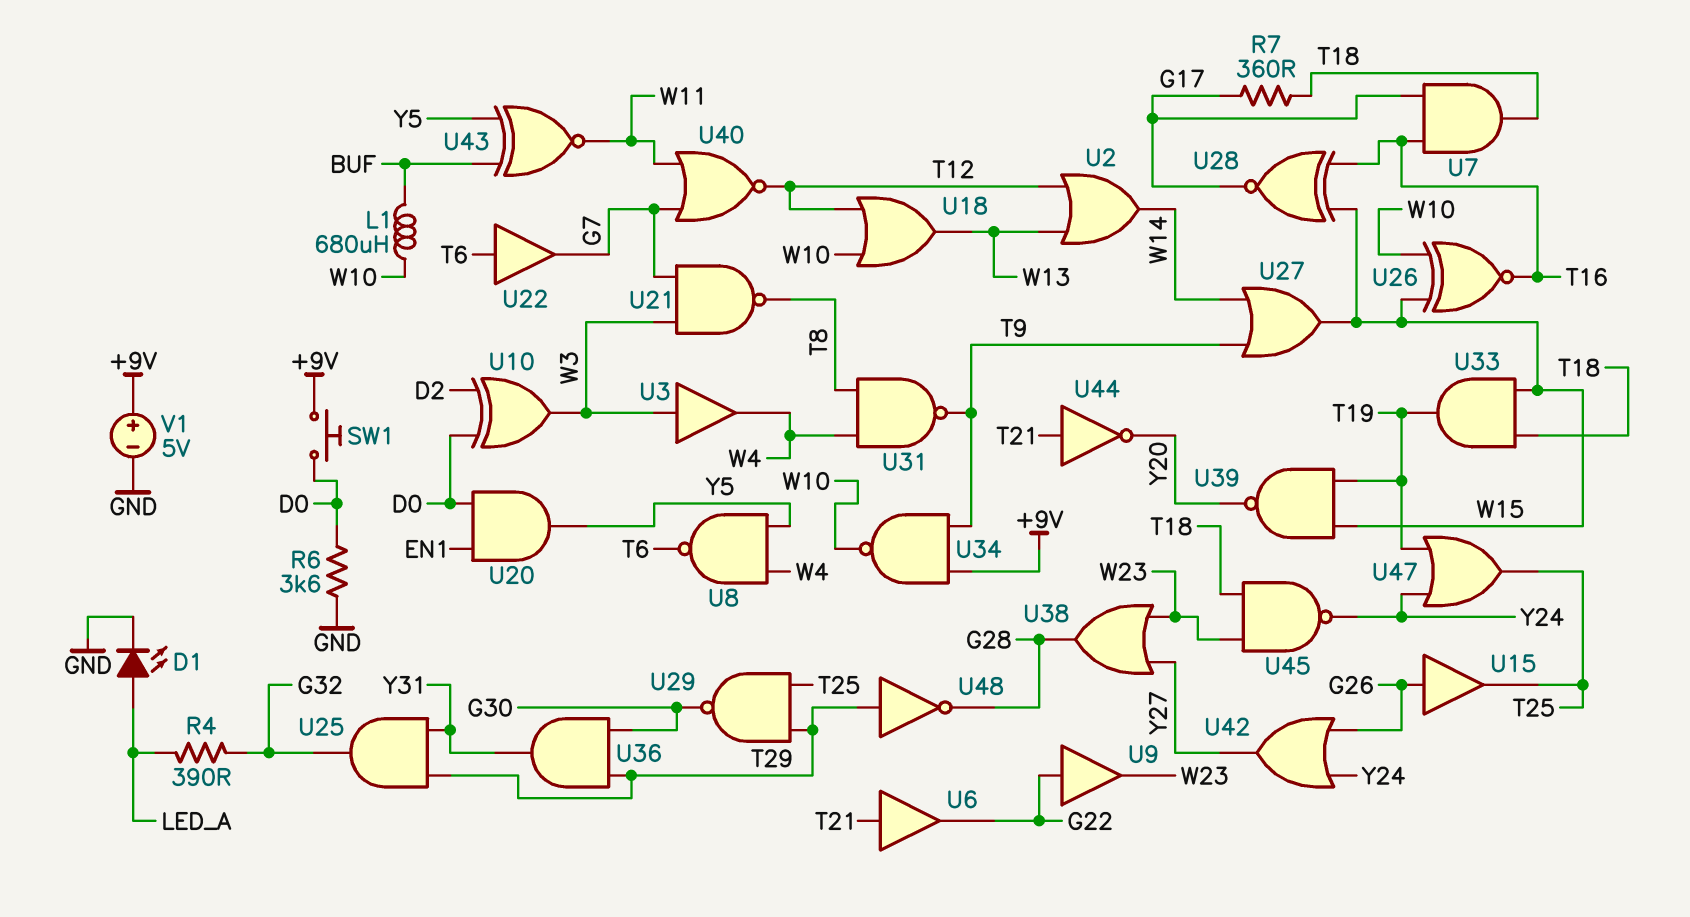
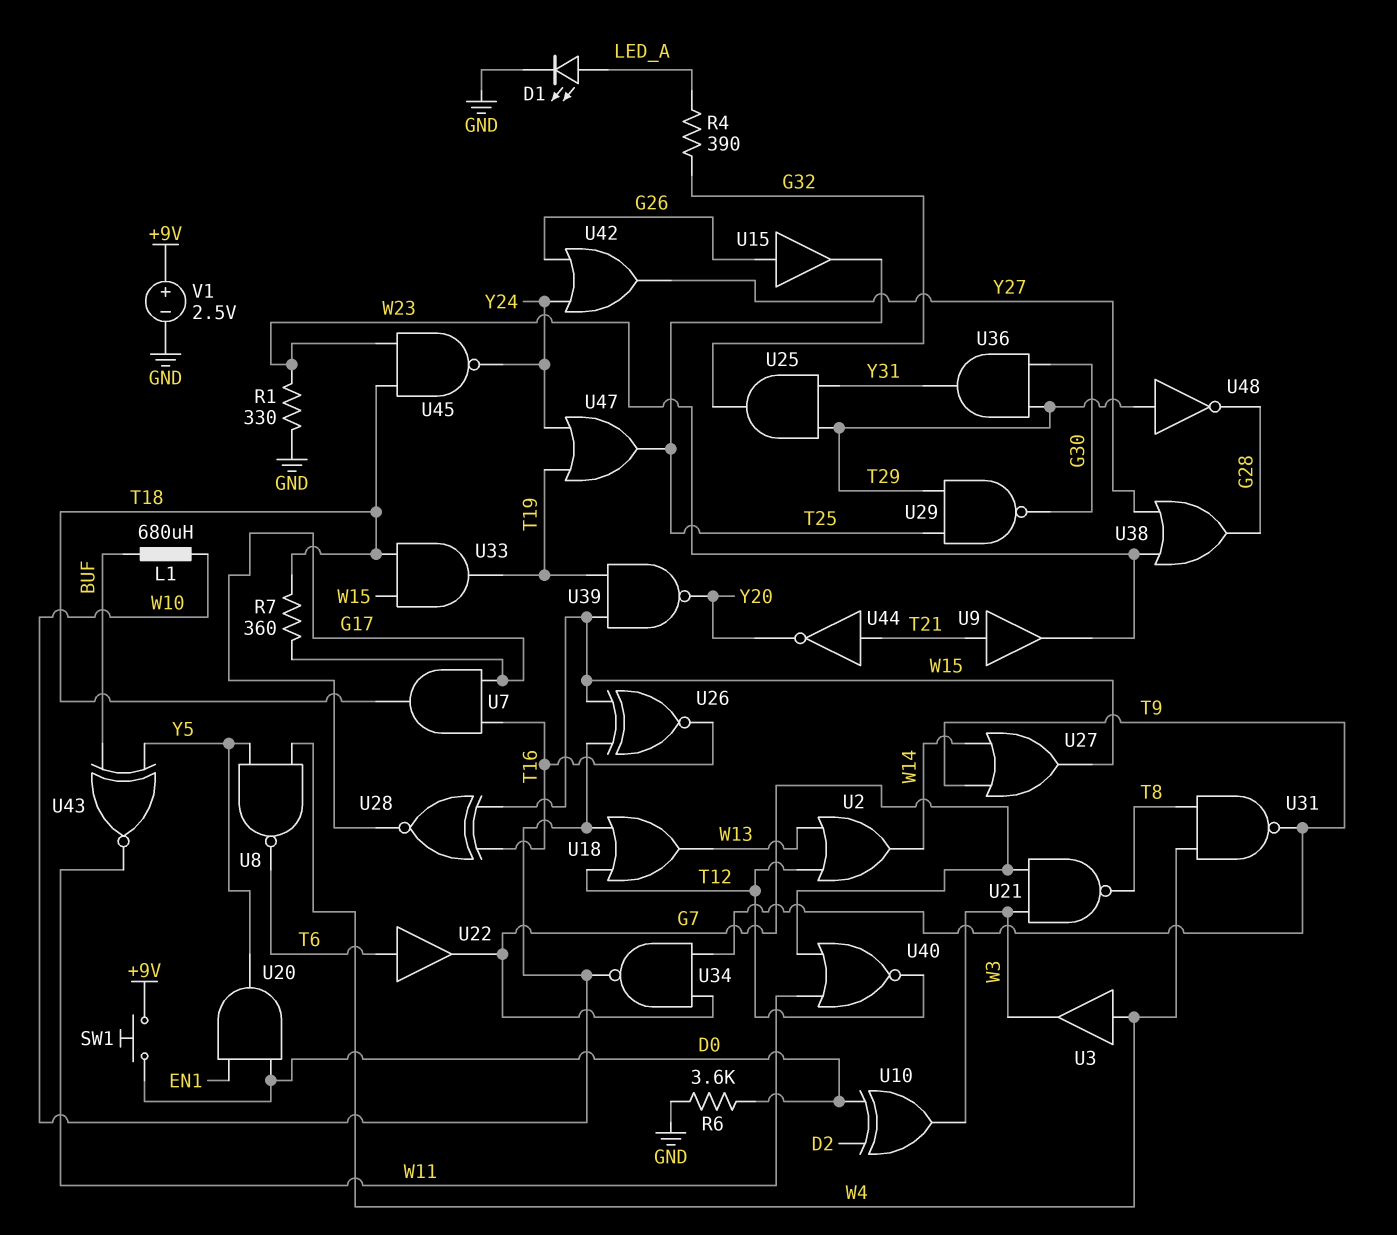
R1: none -> 330 (GND, W23)
U3: buffer (in W3, out W4) -> buffer (in W4, out W3)
U6: buffer (in T21, out G22) -> none
U9: buffer (in G22, out W23) -> buffer (in T21, out W23)
U34: NAND (in +9V, in T9, out W10) -> NAND (in G7, in T9, out W10)
V1: 5V (plus +9V, minus GND) -> 2.5V (plus +9V, minus GND)

